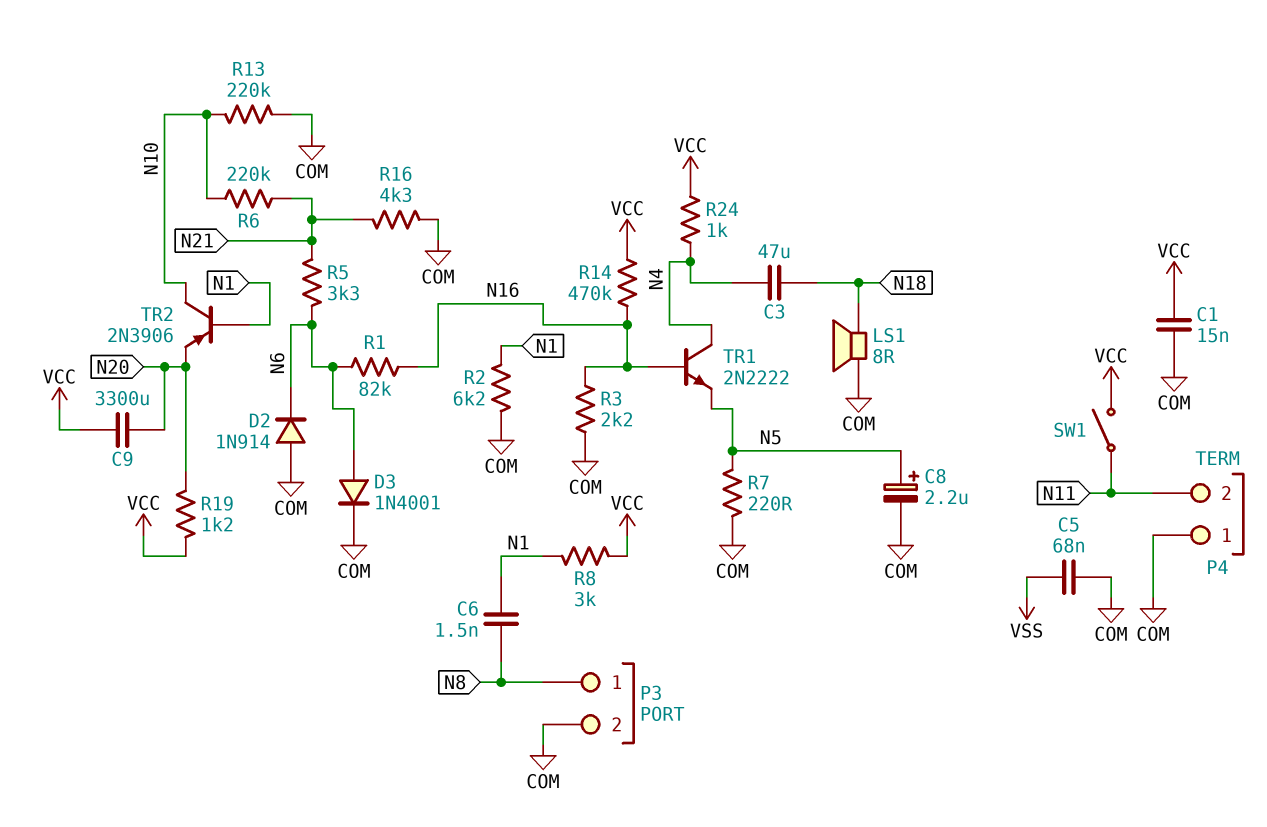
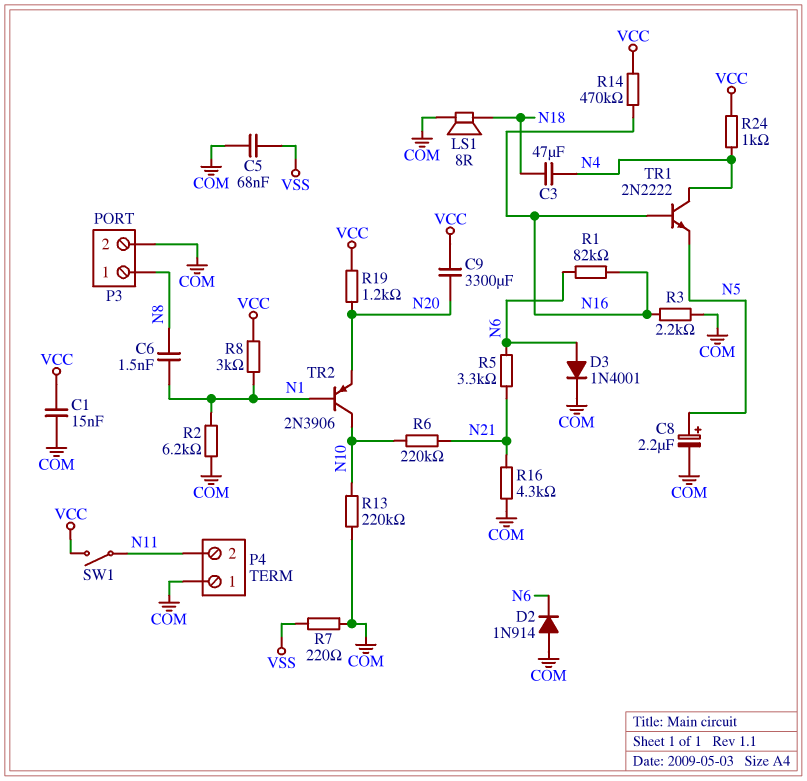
R7: 220 (COM, N5) -> 220 (COM, VSS)

